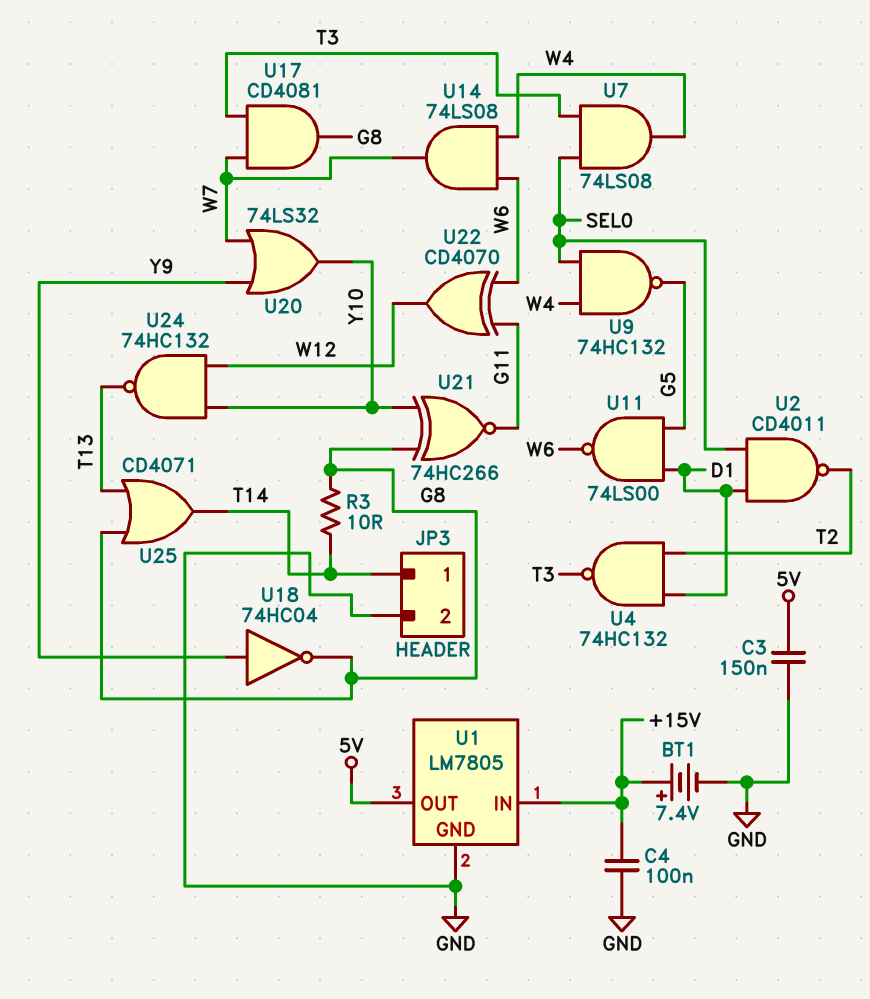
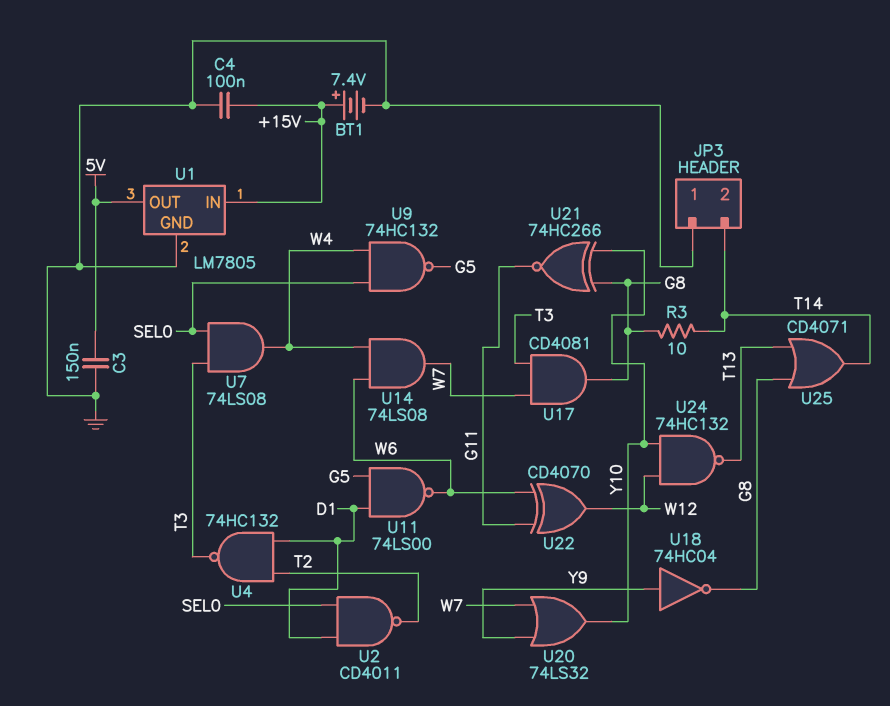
JP3 pin 1: T14 -> GND
JP3 pin 2: GND -> T14

